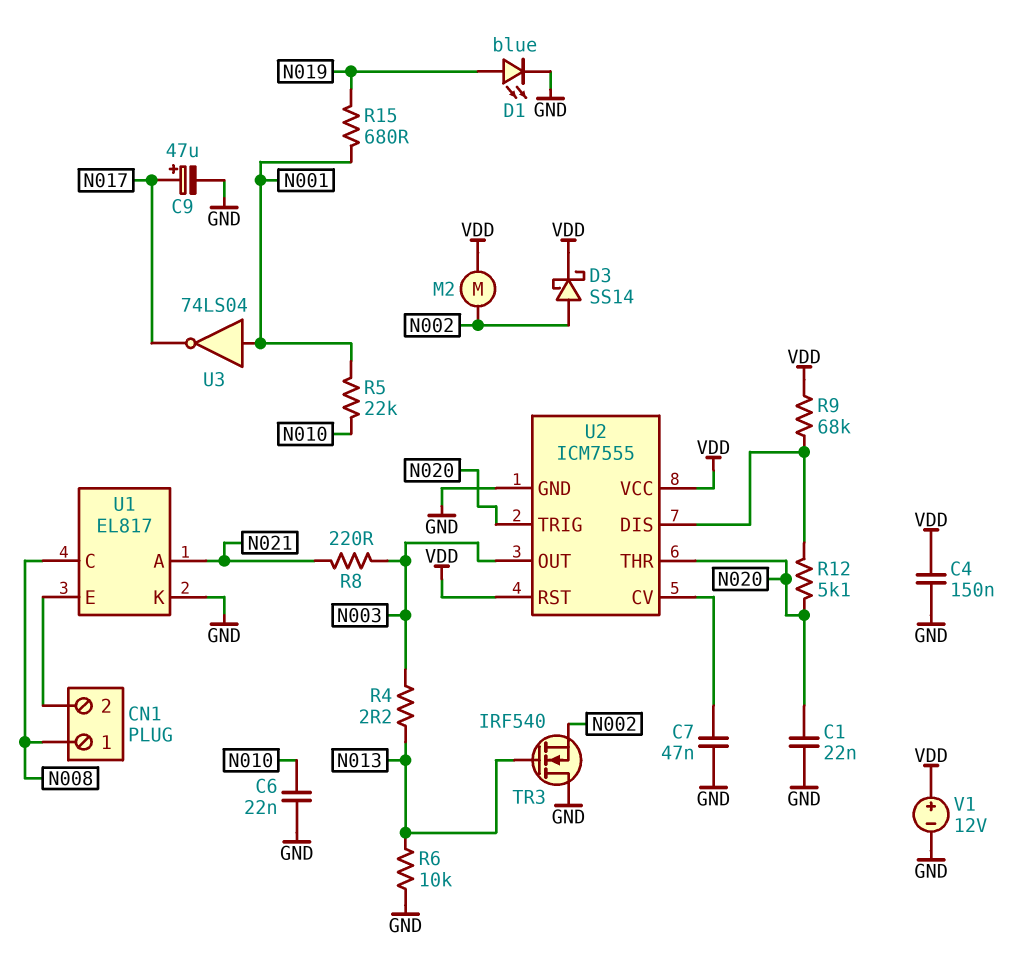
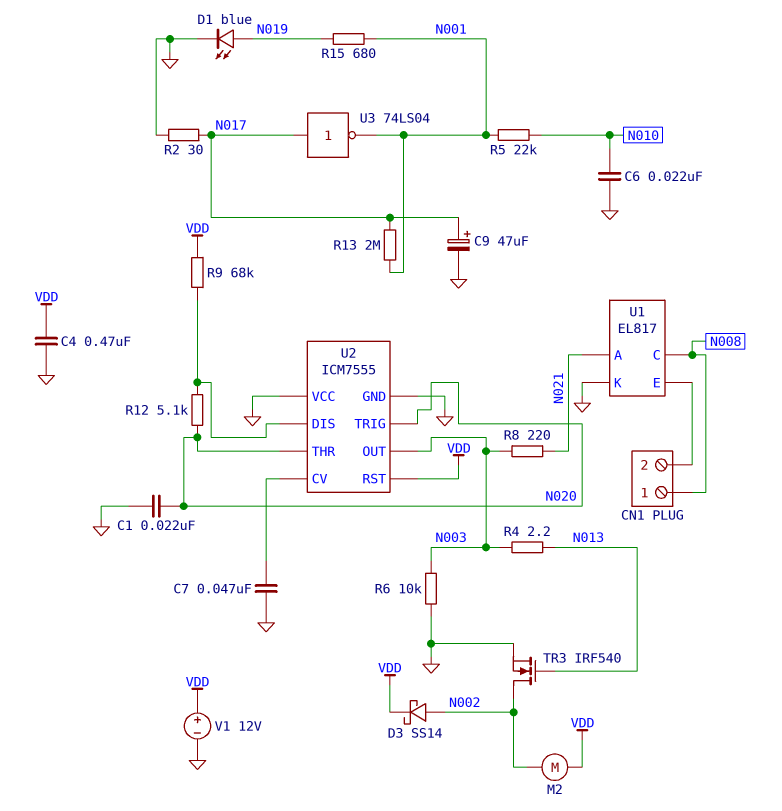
C4: 150nF (GND, VDD) -> 470nF (GND, VDD)
R2: none -> 30 (GND, N017)
R6: 10k (GND, N013) -> 10k (GND, N003)
R13: none -> 2M (N001, N017)
TR3: NMOS IRF540 (G N013, D GND, S N002) -> NMOS IRF540 (G N013, D N002, S GND)
U2 pin VCC: VDD -> GND
U3: NOT 74LS04 (in N001, out N017) -> NOT 74LS04 (in N017, out N001)

